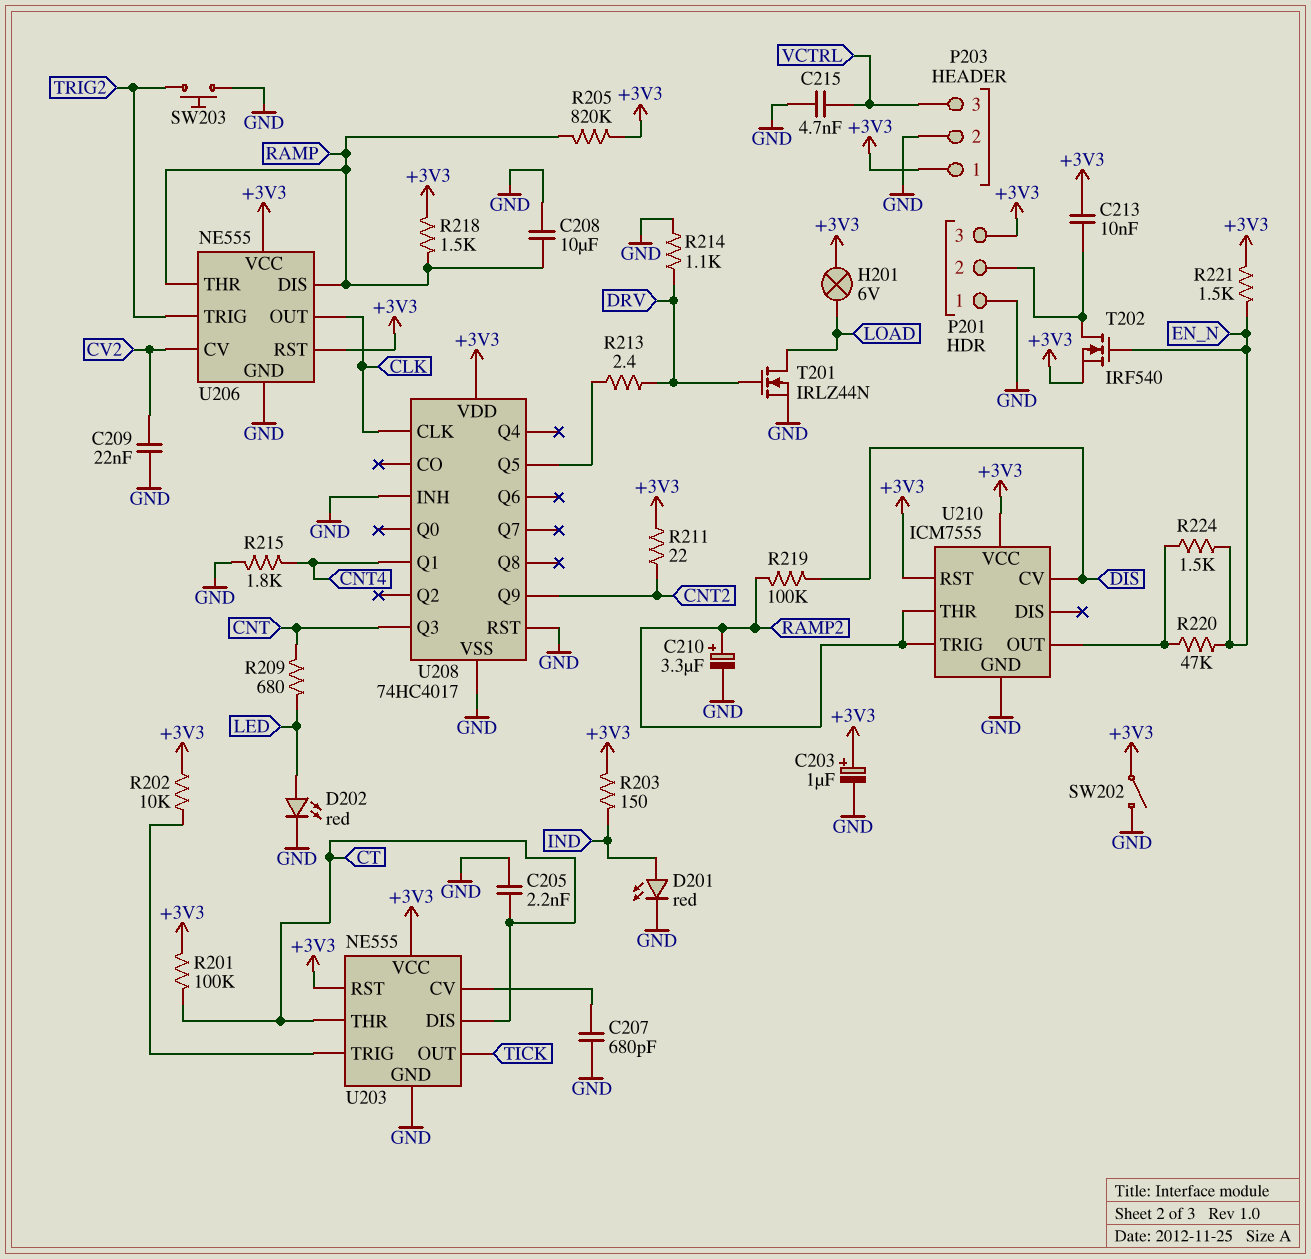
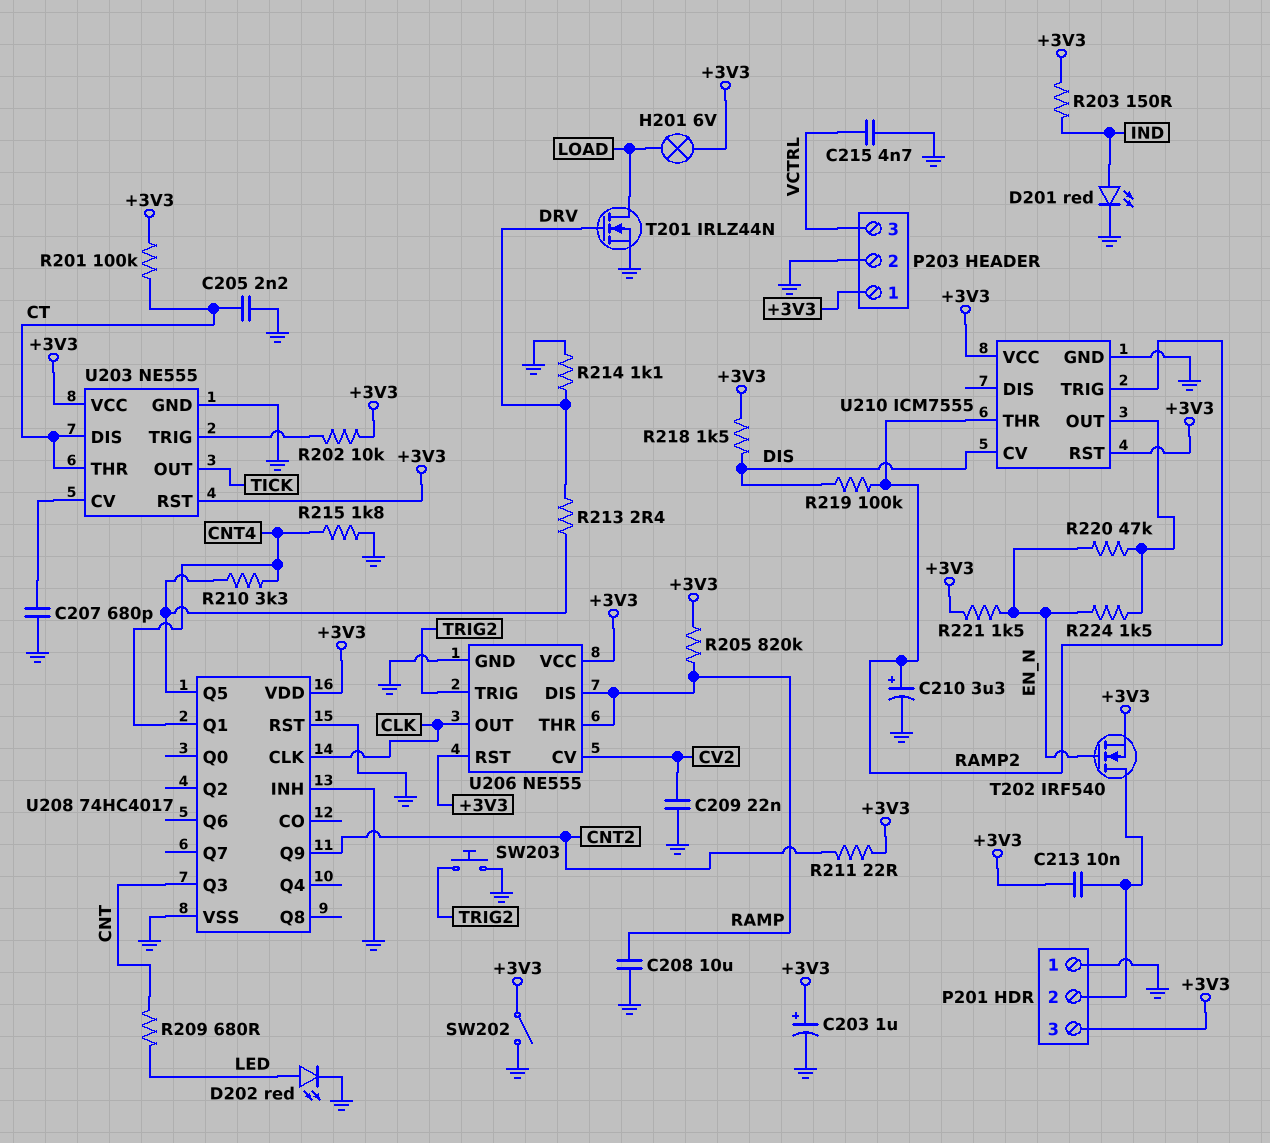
R210: none -> 3.3k (CNT4, U208/Q5)
R218: 1.5k (+3V3, RAMP) -> 1.5k (+3V3, DIS)

